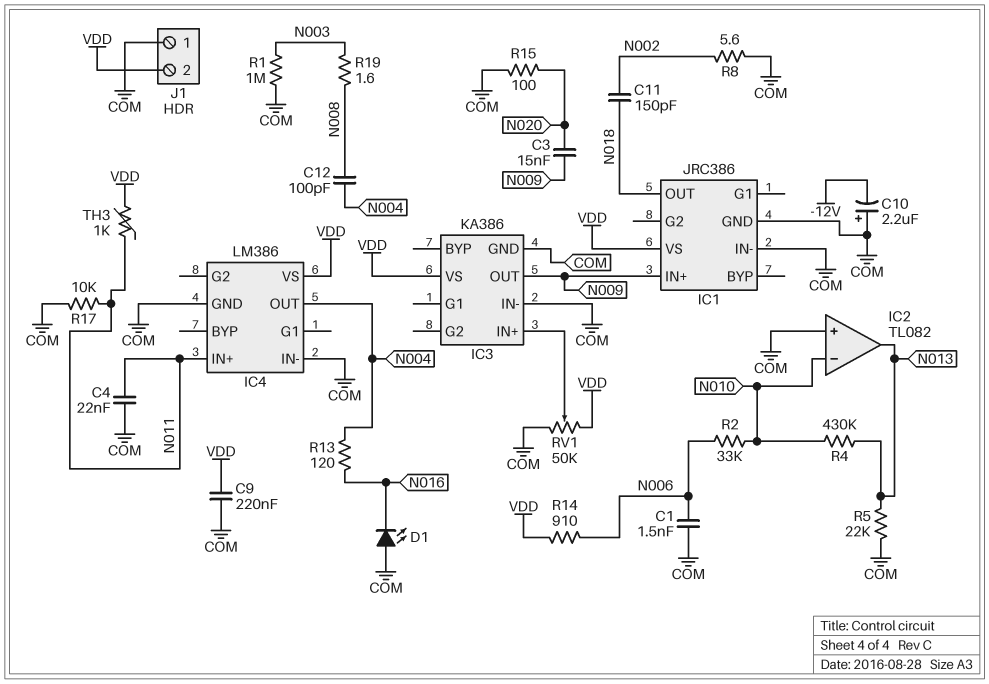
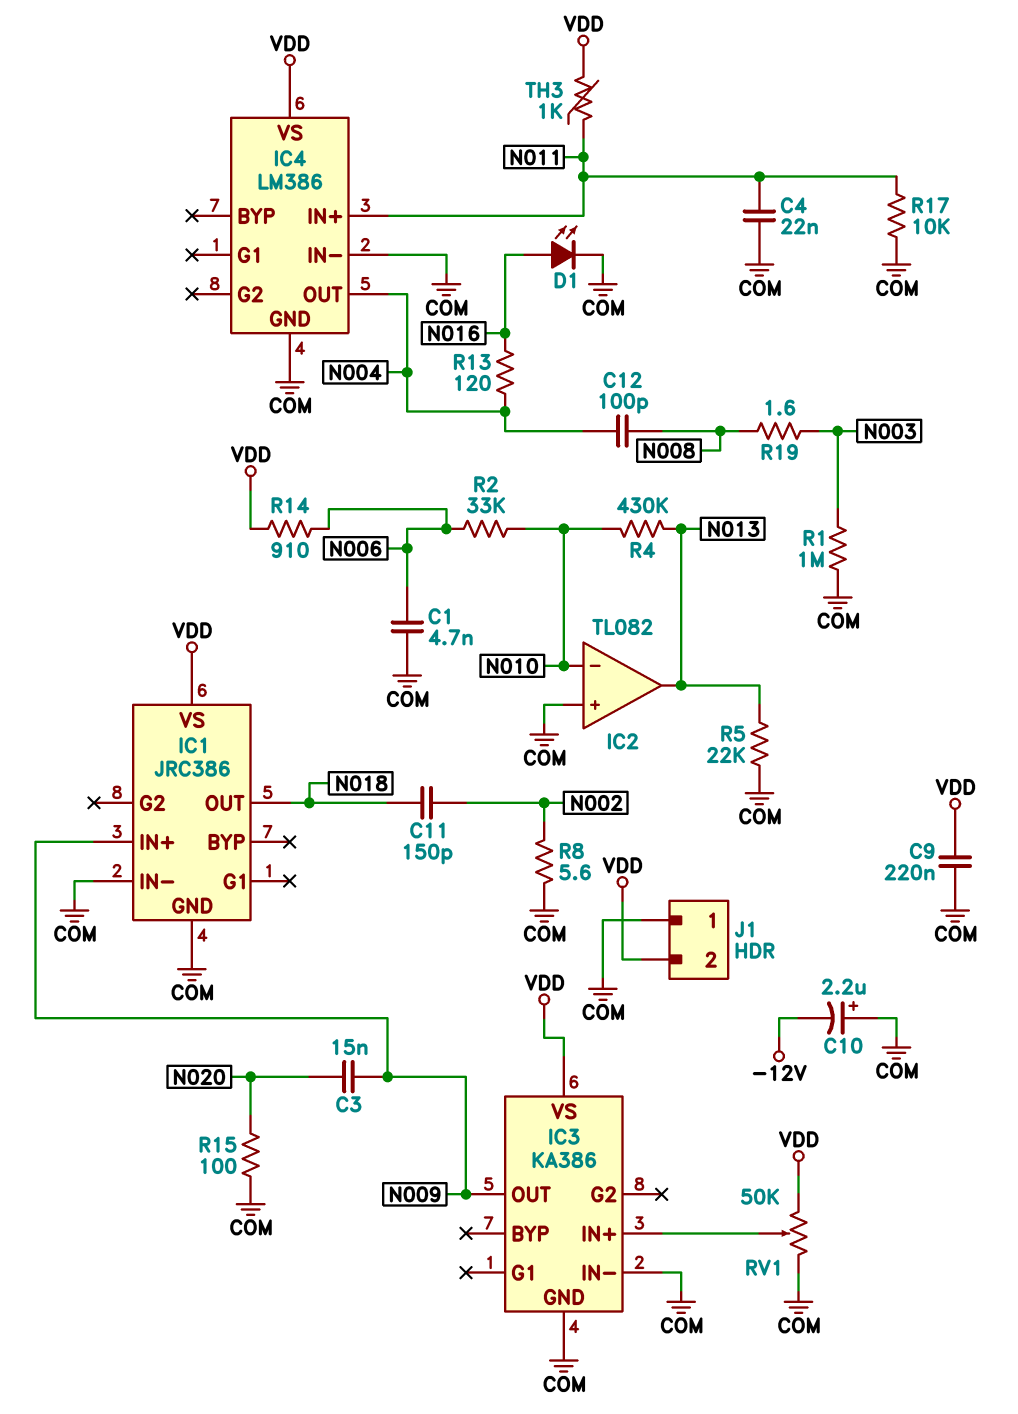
C1: 1.5nF (COM, N006) -> 4.7nF (COM, N006)
D1: LED (A COM, K N016) -> LED (A N016, K COM)

